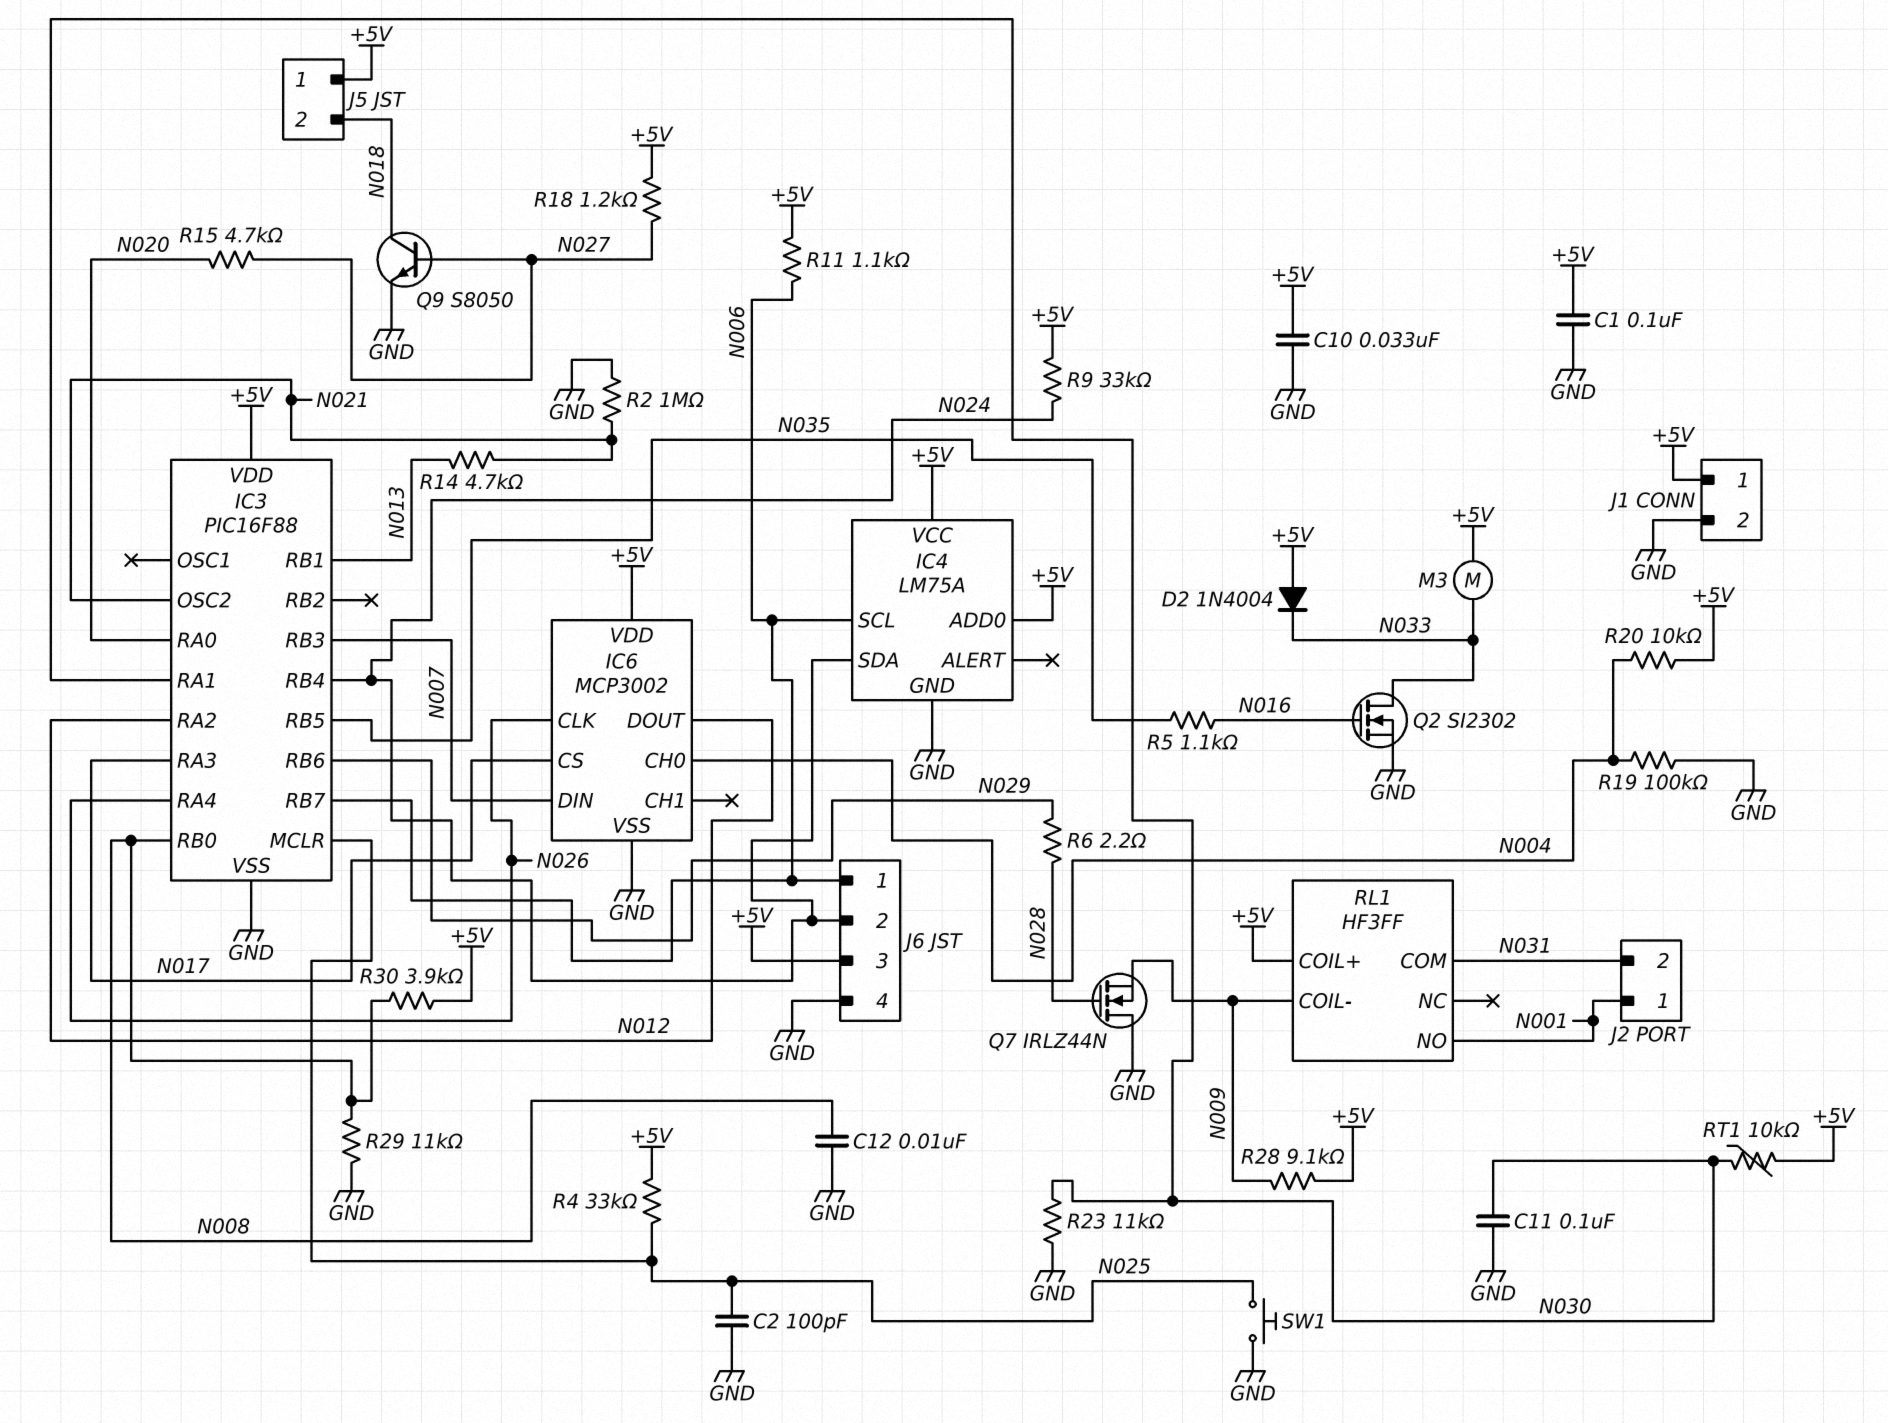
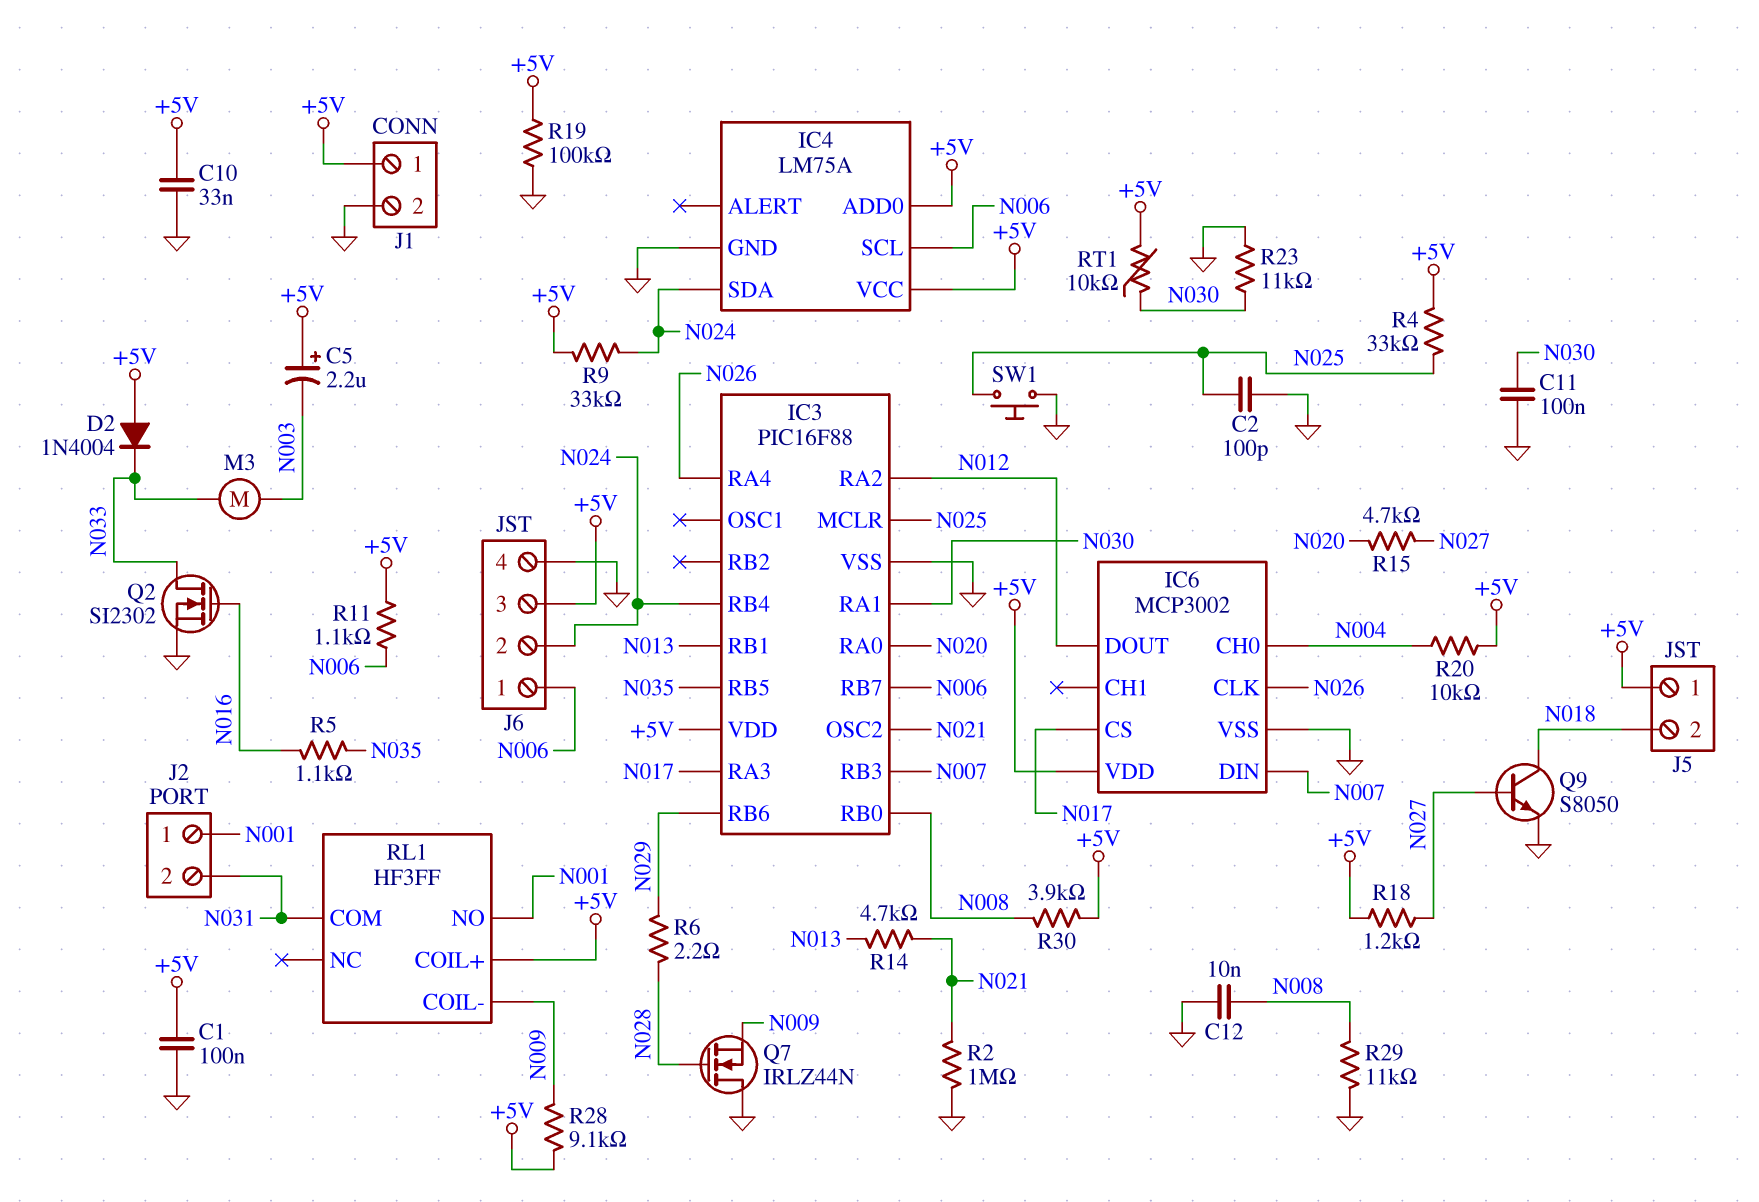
C5: none -> 2.2uF (plus +5V, minus N003)
M3: motor (+5V, N033) -> motor (N003, N033)
R19: 100k (GND, N004) -> 100k (+5V, GND)

